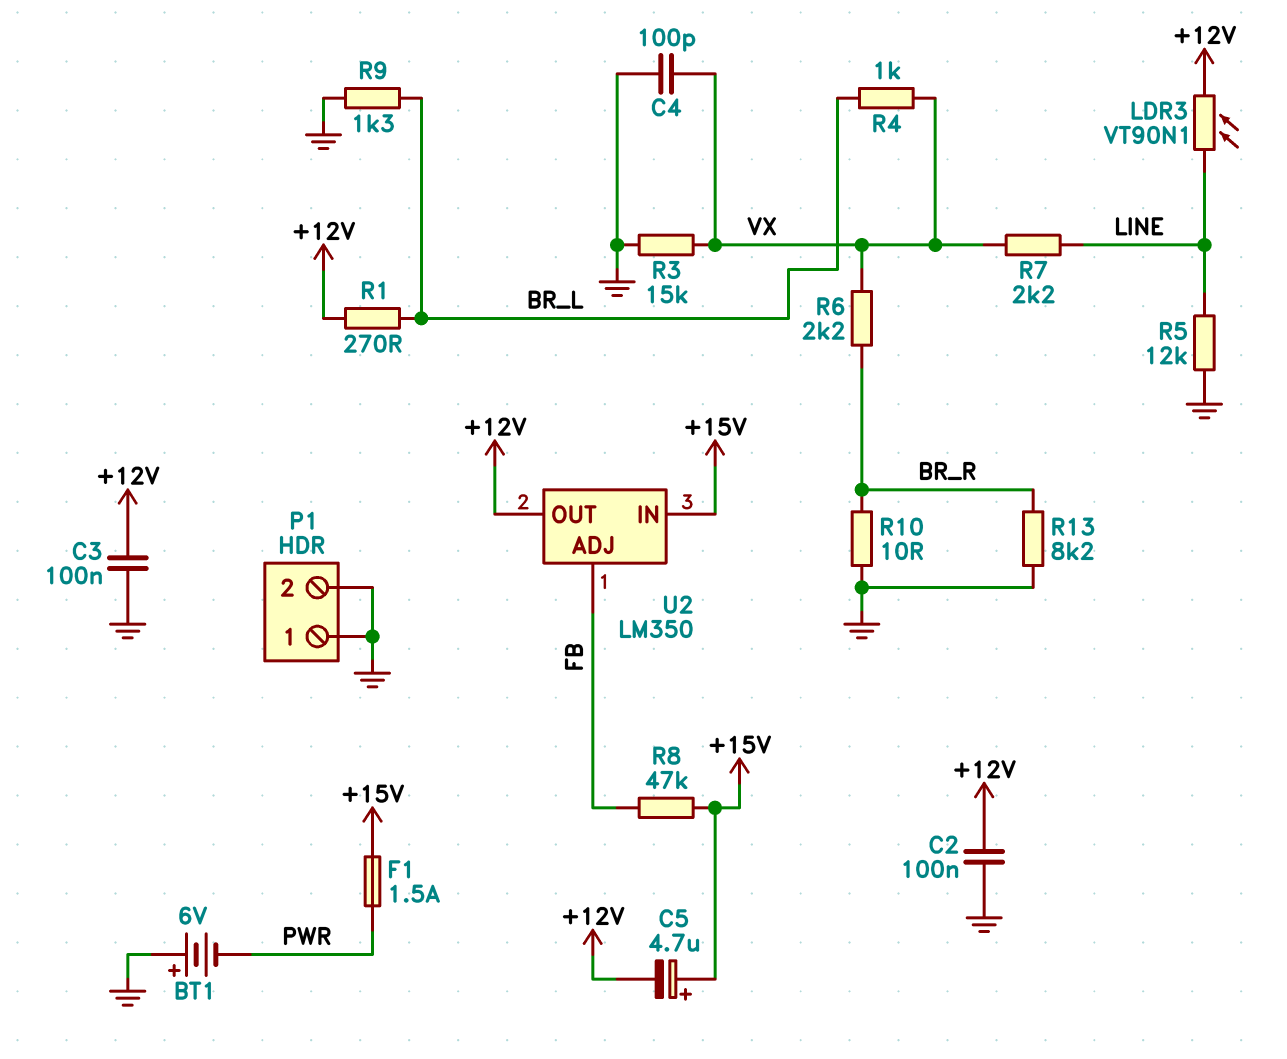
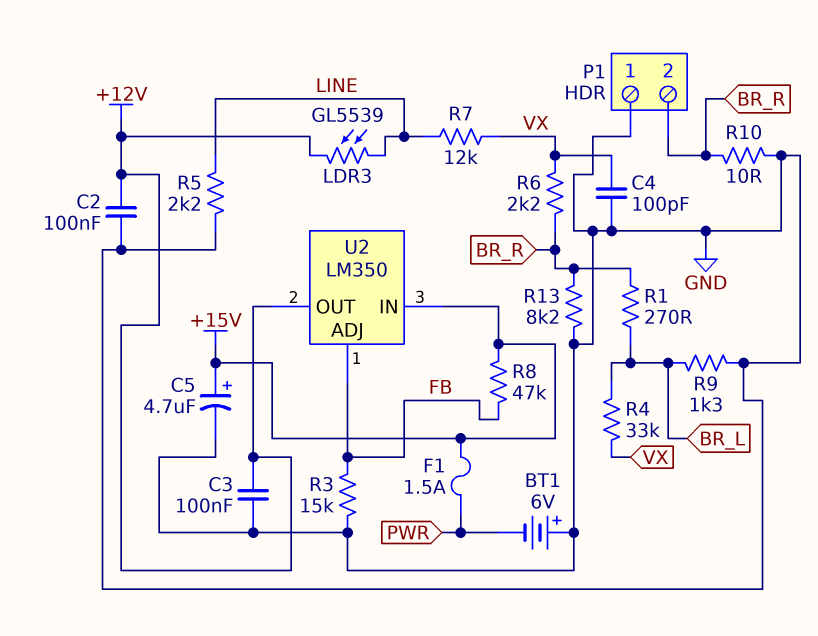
C5: 4.7uF (plus +15V, minus +12V) -> 4.7uF (plus +15V, minus GND)
LDR3: VT90N1 (+12V, LINE) -> GL5539 (+12V, LINE)
P1 pin 2: GND -> BR_R
R1: 270 (+12V, BR_L) -> 270 (BR_L, BR_R)
R3: 15k (GND, VX) -> 15k (FB, GND)
R4: 1k (BR_L, VX) -> 33k (BR_L, VX)
R5: 12k (GND, LINE) -> 2.2k (GND, LINE)
R7: 2.2k (LINE, VX) -> 12k (LINE, VX)

